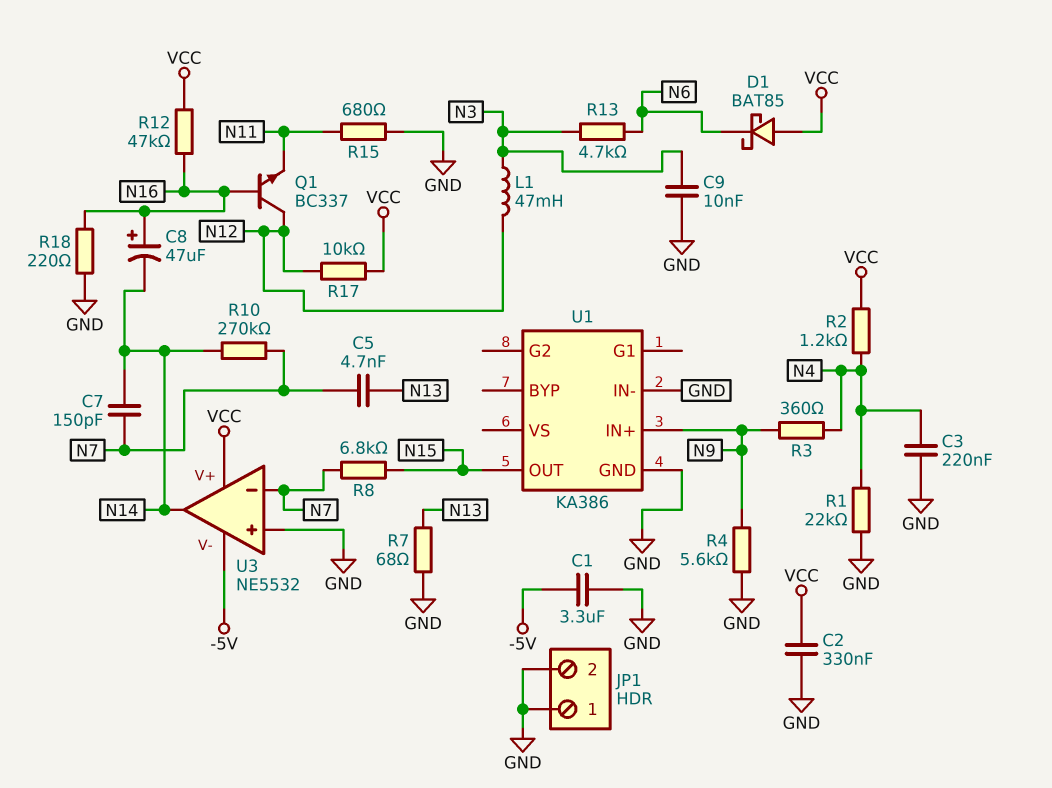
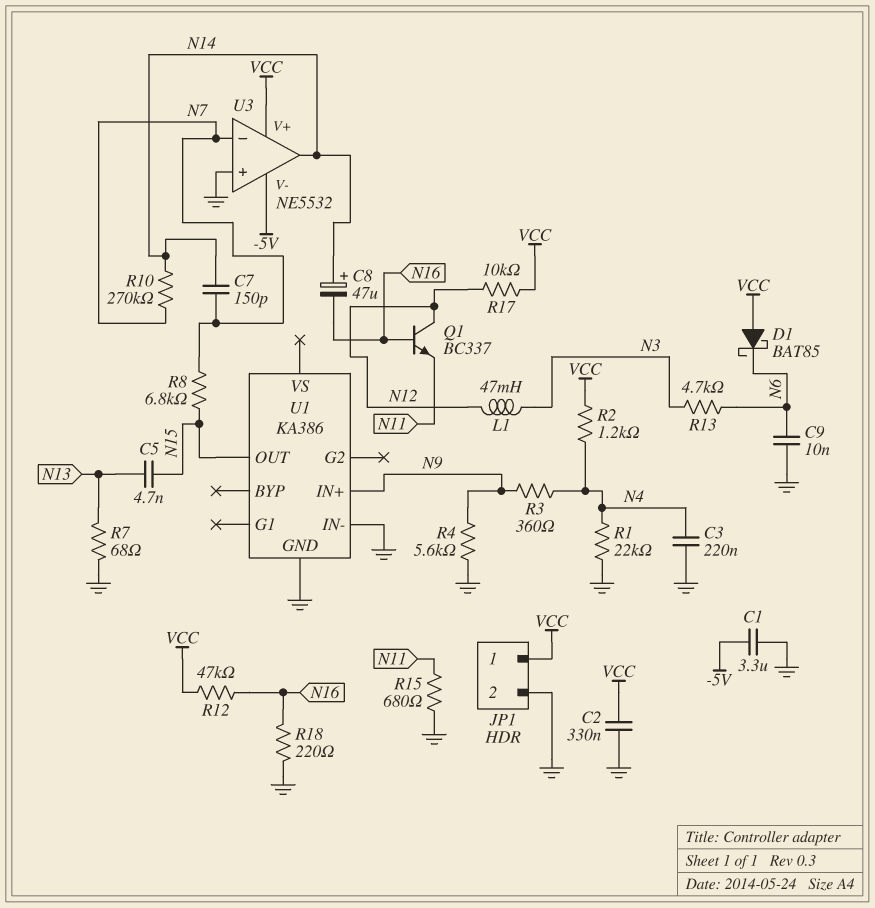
C5: 4.7nF (N7, N13) -> 4.7nF (N13, N15)
C8: 47uF (plus N16, minus N14) -> 47uF (plus N14, minus N16)
C9: 10nF (GND, N3) -> 10nF (GND, N6)
JP1 pin 1: GND -> VCC

